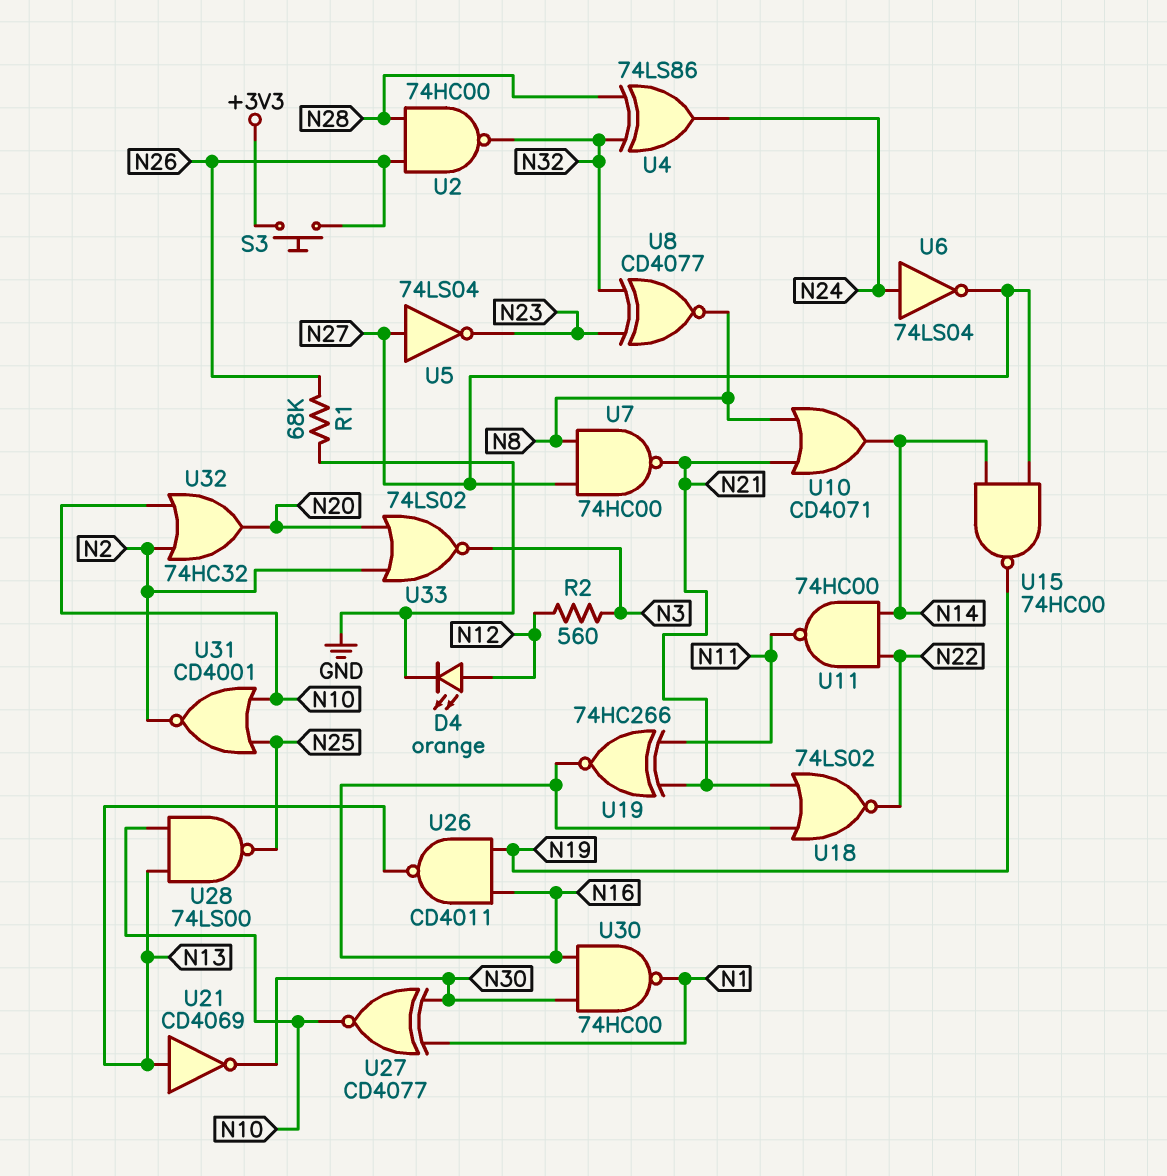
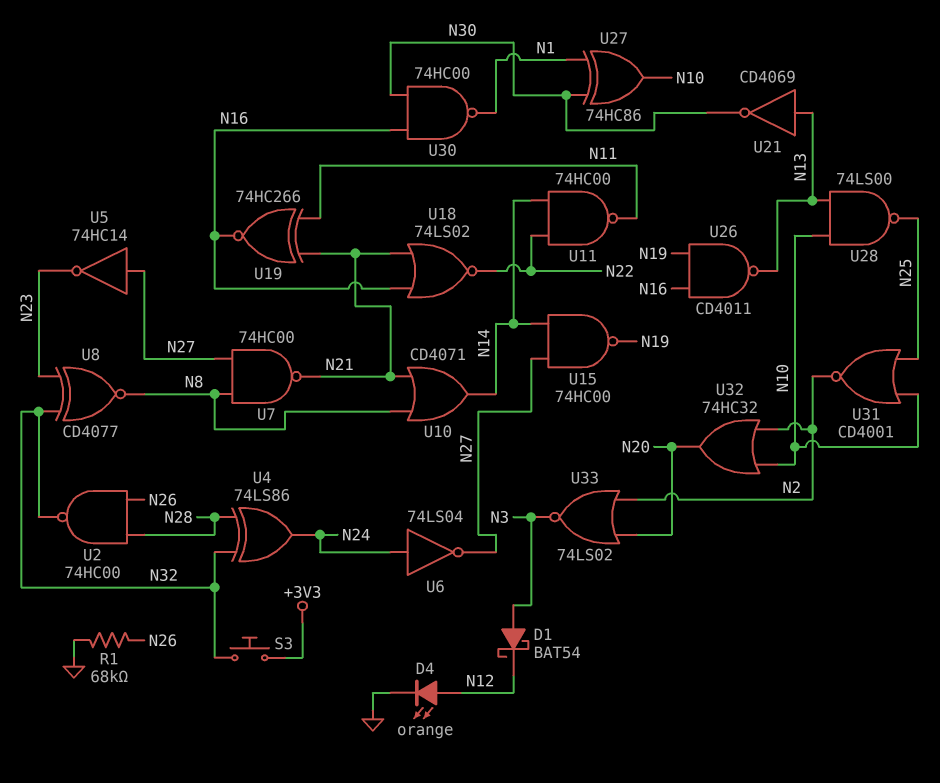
D1: none -> schottky BAT54 (A N3, K N12)
R2: 560 (N3, N12) -> none
S3: button (+3V3, N26) -> button (+3V3, N32)
U5: NOT 74LS04 (in N27, out N23) -> NOT 74HC14 (in N27, out N23)
U27: XNOR CD4077 (in N1, in N30, out N10) -> XOR 74HC86 (in N1, in N30, out N10)

